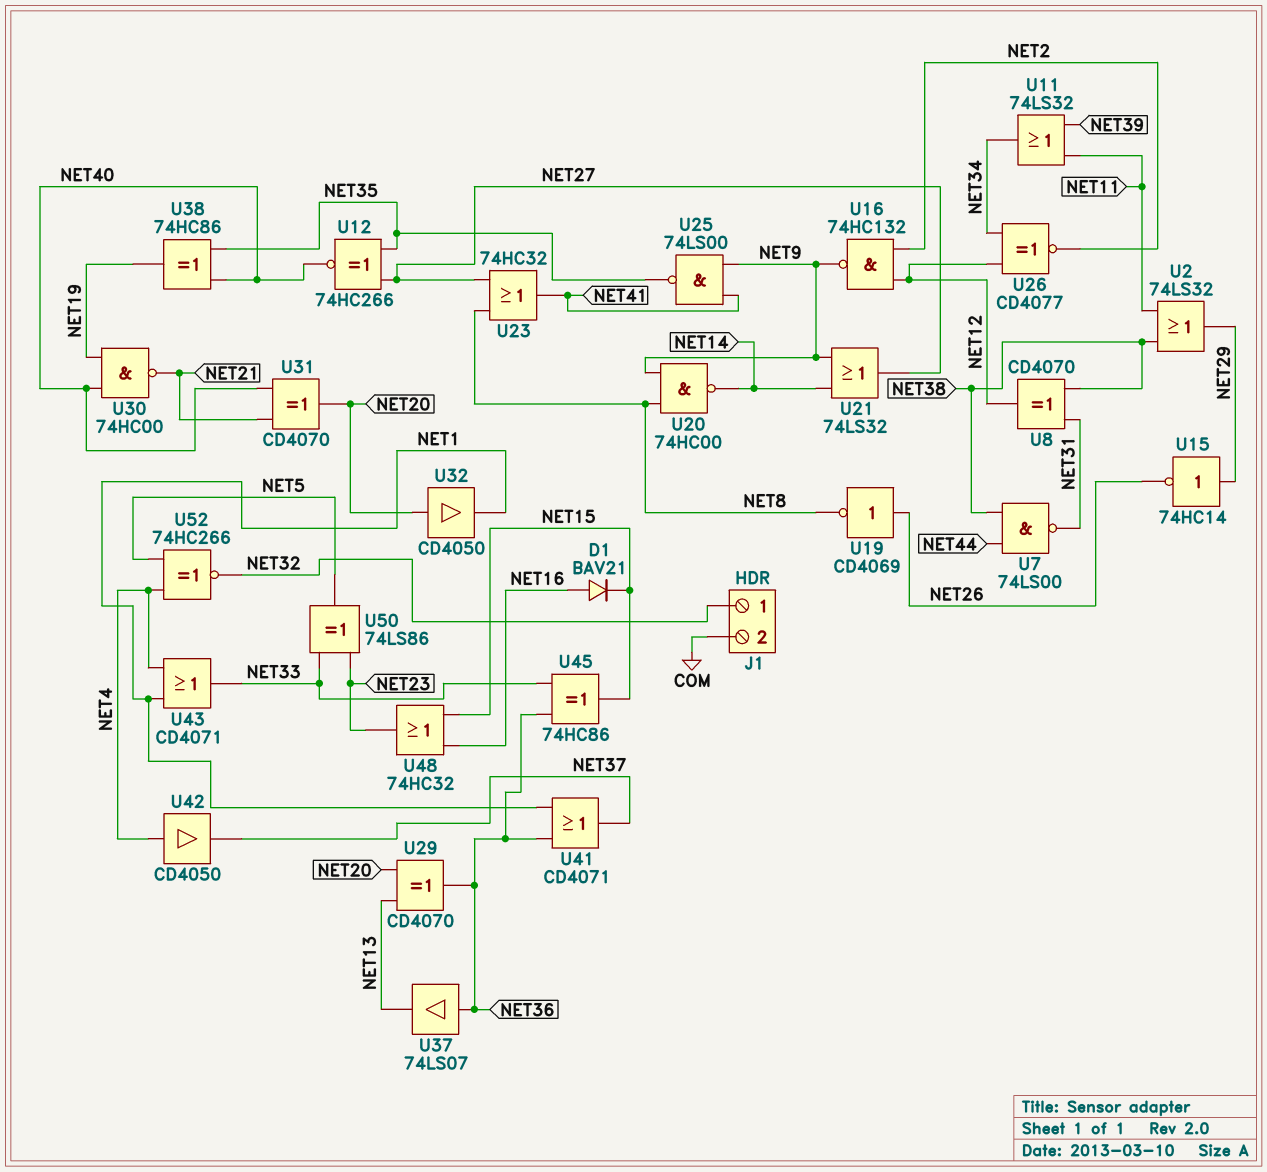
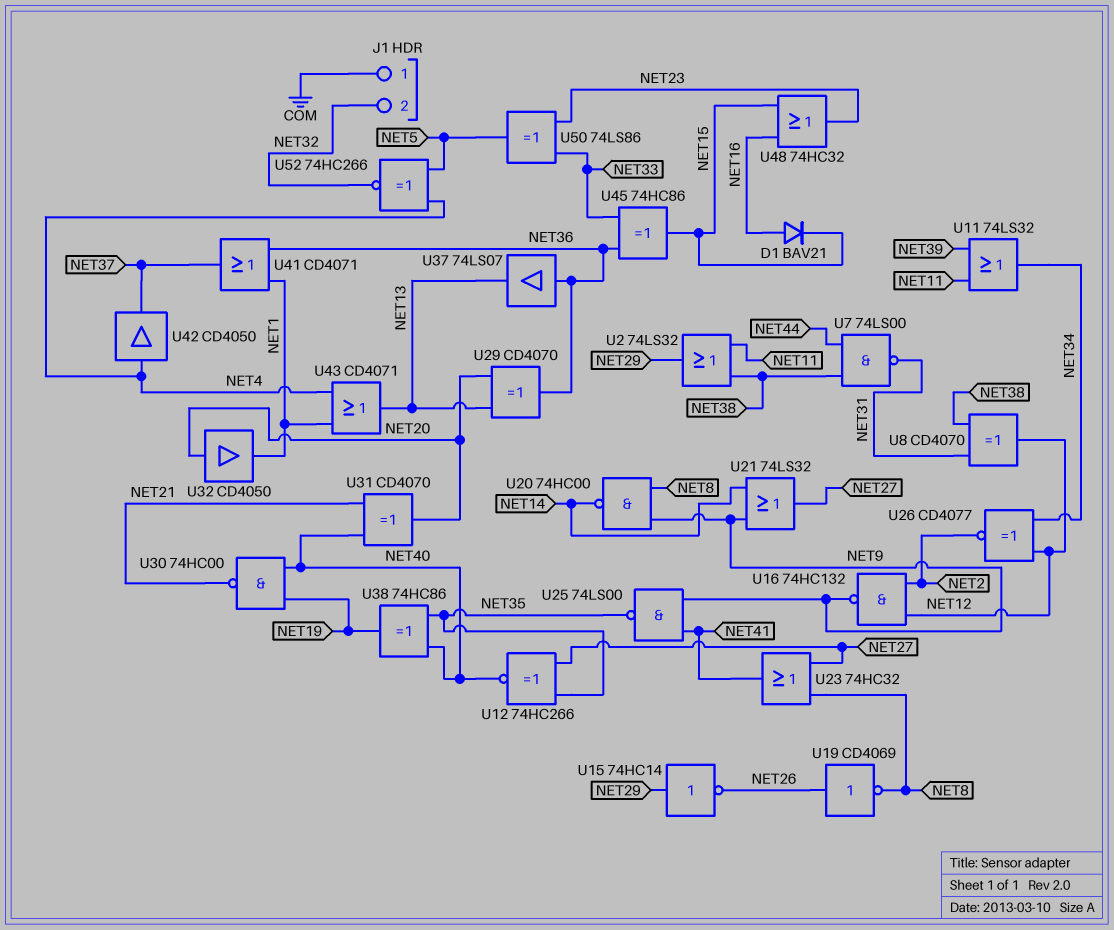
J1 pin 1: NET32 -> COM
J1 pin 2: COM -> NET32
U43: OR CD4071 (in NET1, in NET4, out NET33) -> OR CD4071 (in NET1, in NET4, out NET13)

